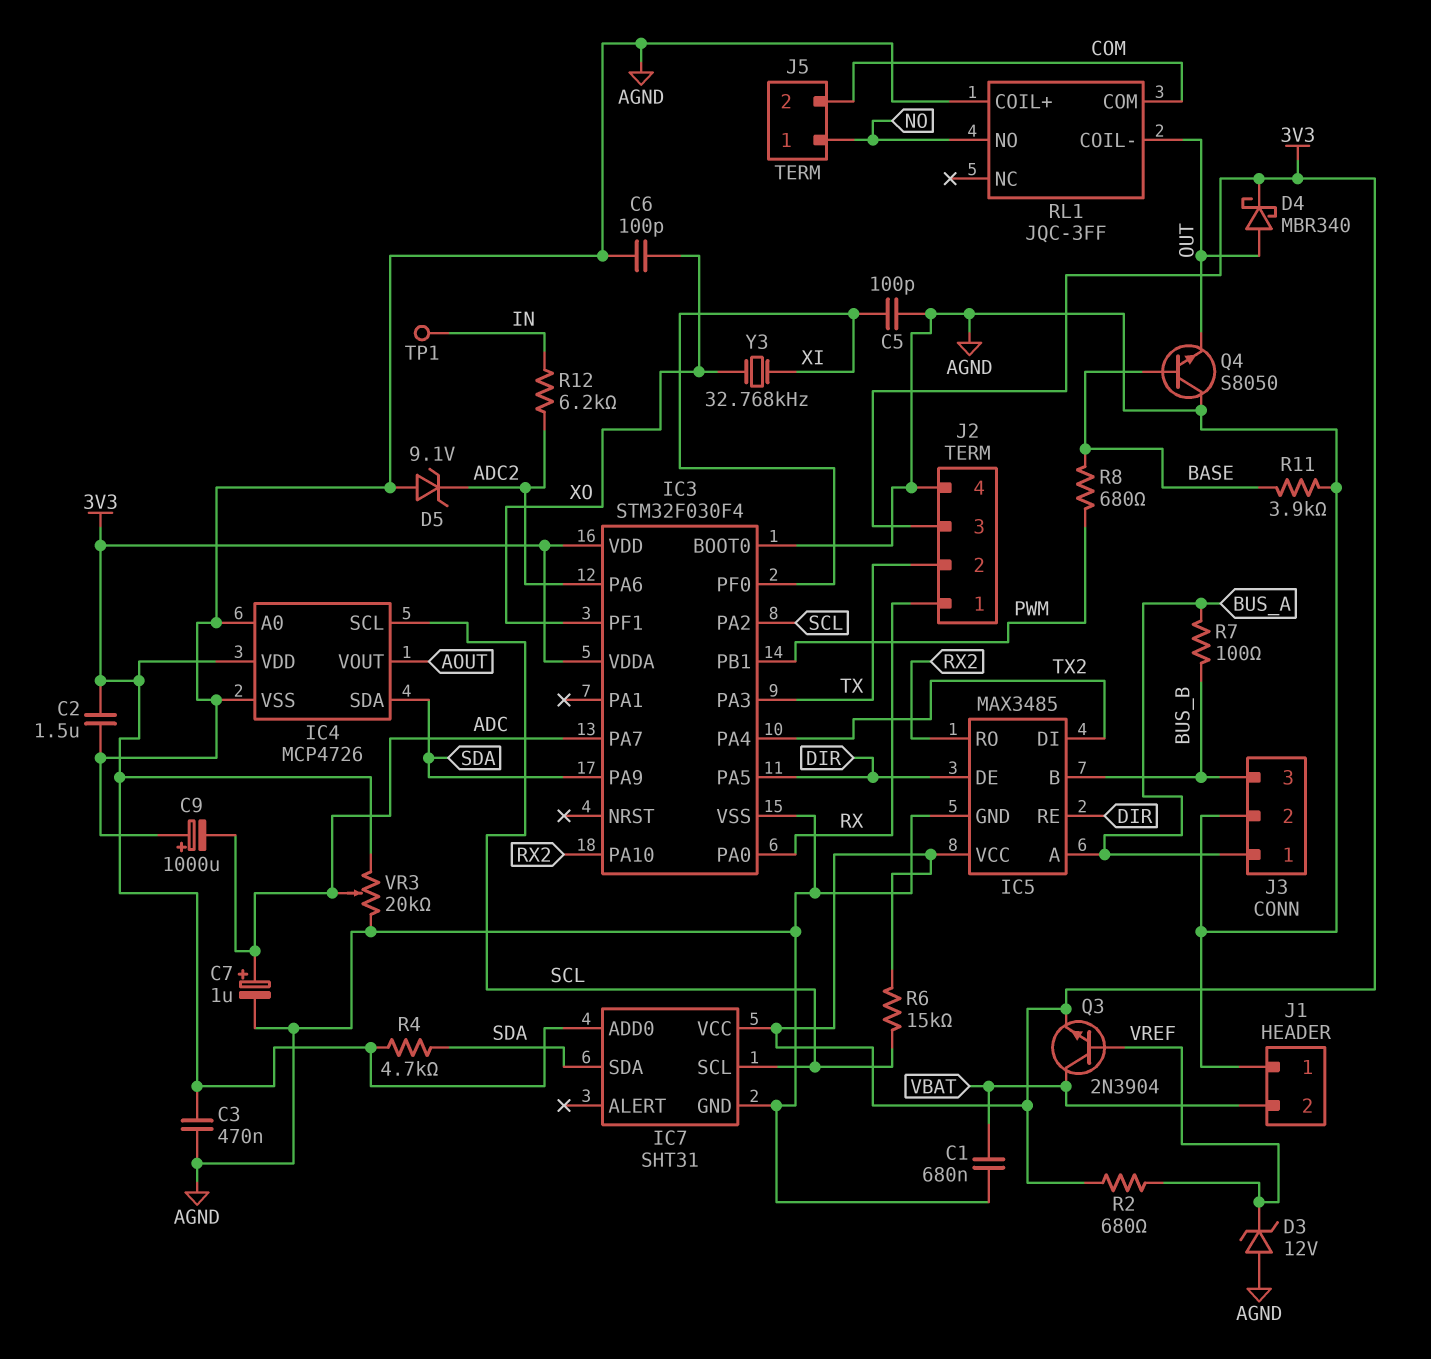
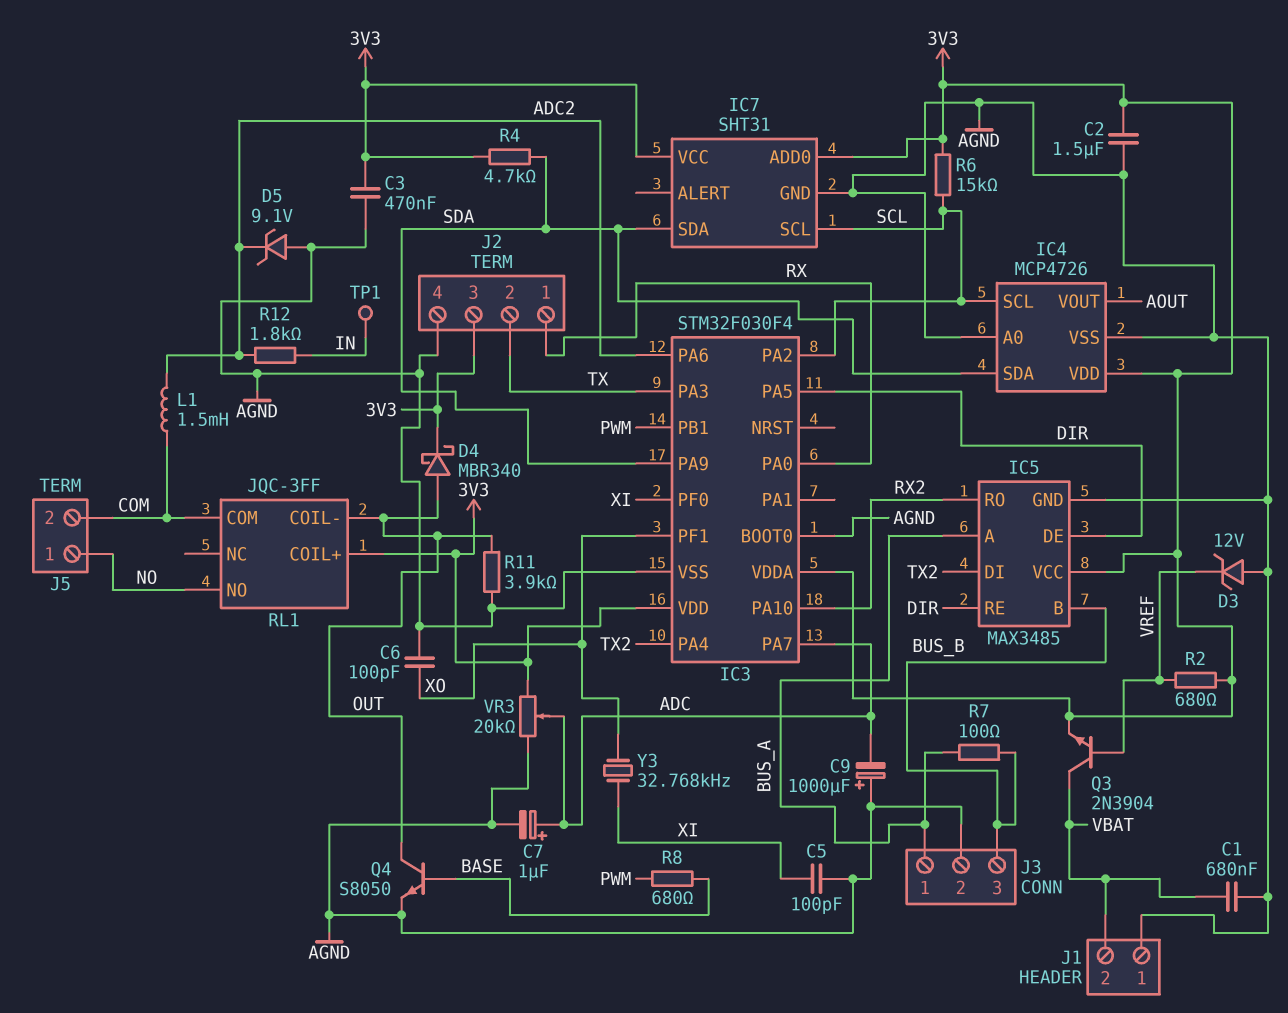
L1: none -> 1.5mH (ADC2, COM)
Q4: NPN S8050 (B BASE, C AGND, E OUT) -> NPN S8050 (B BASE, C OUT, E AGND)
R11: 3.9k (AGND, BASE) -> 3.9k (AGND, OUT)
R12: 6.2k (ADC2, IN) -> 1.8k (ADC2, IN)
RL1 pin COIL+: AGND -> 3V3

